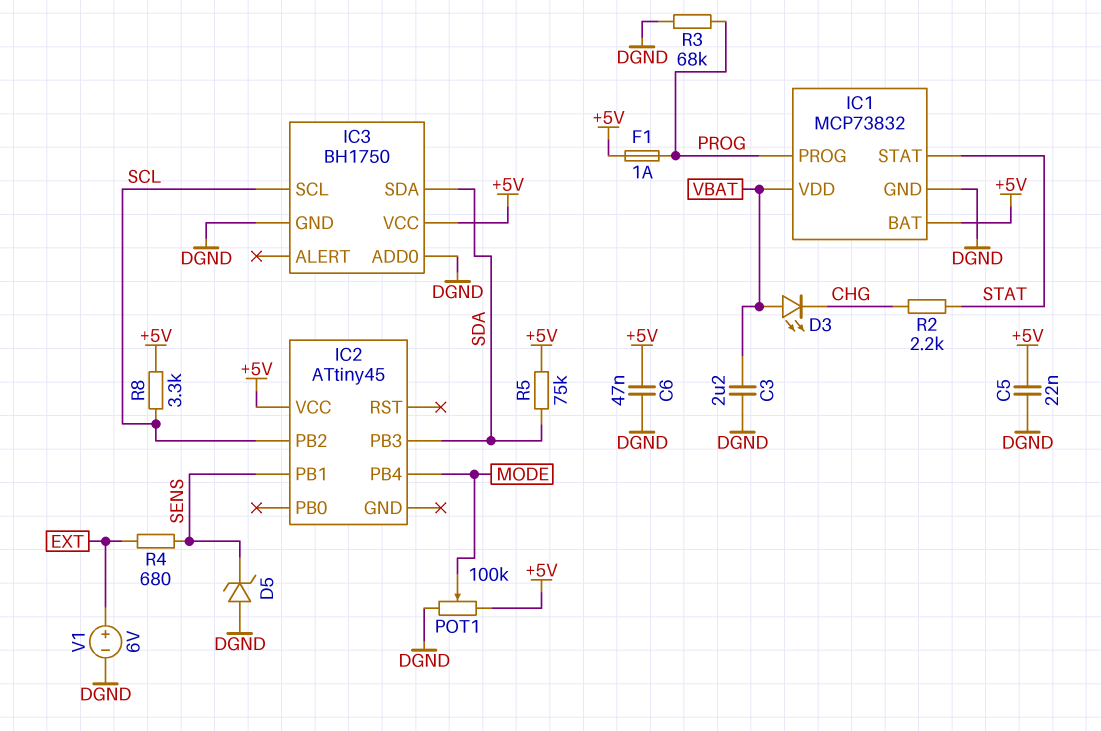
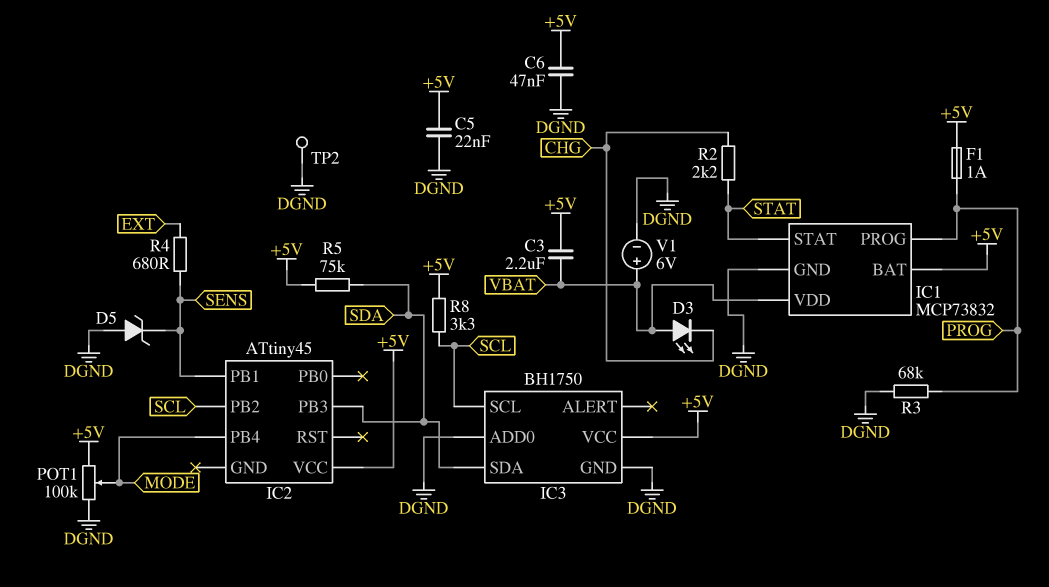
C3: 2.2uF (DGND, VBAT) -> 2.2uF (+5V, VBAT)
TP2: none -> test point (DGND)
V1: 6V (plus EXT, minus DGND) -> 6V (plus VBAT, minus DGND)

